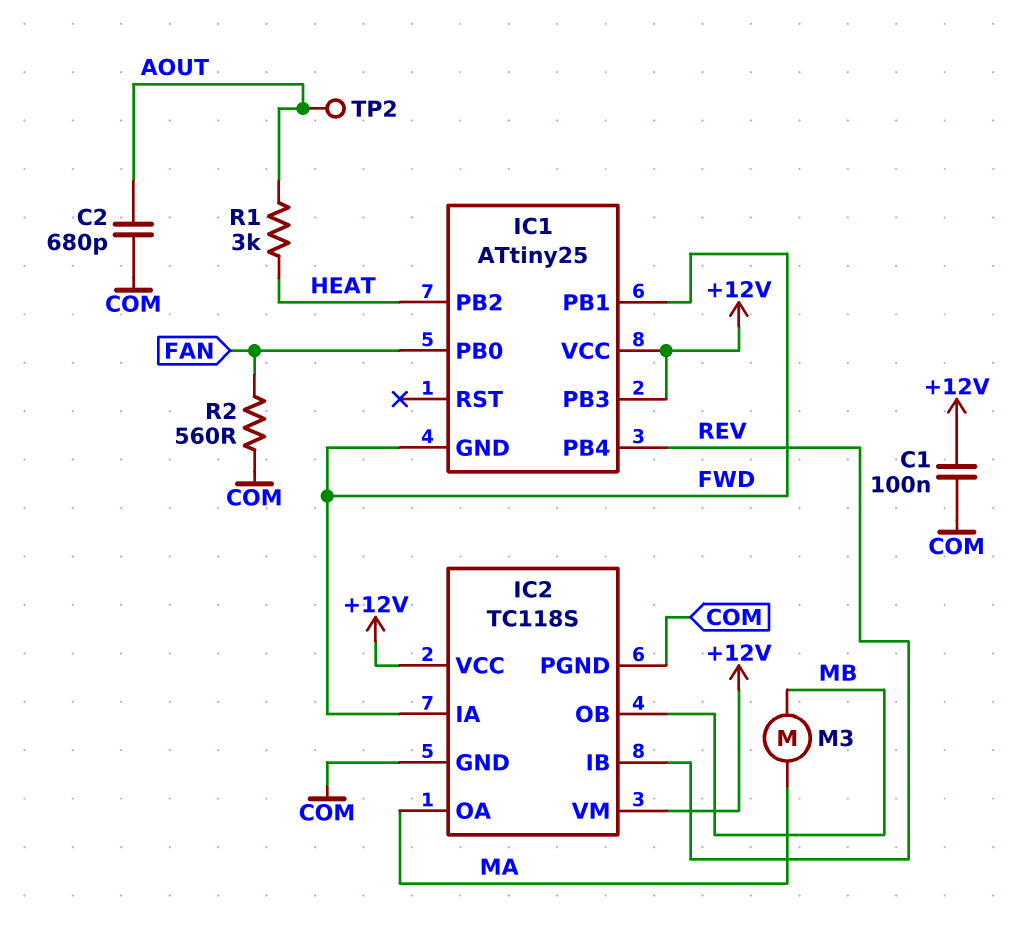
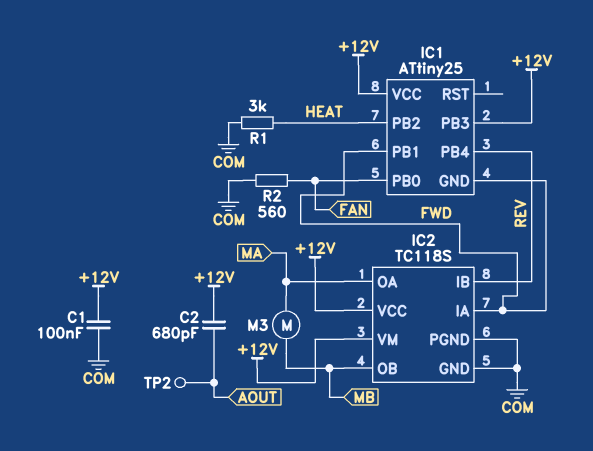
C2: 680pF (AOUT, COM) -> 680pF (+12V, AOUT)
R1: 3k (AOUT, HEAT) -> 3k (COM, HEAT)

